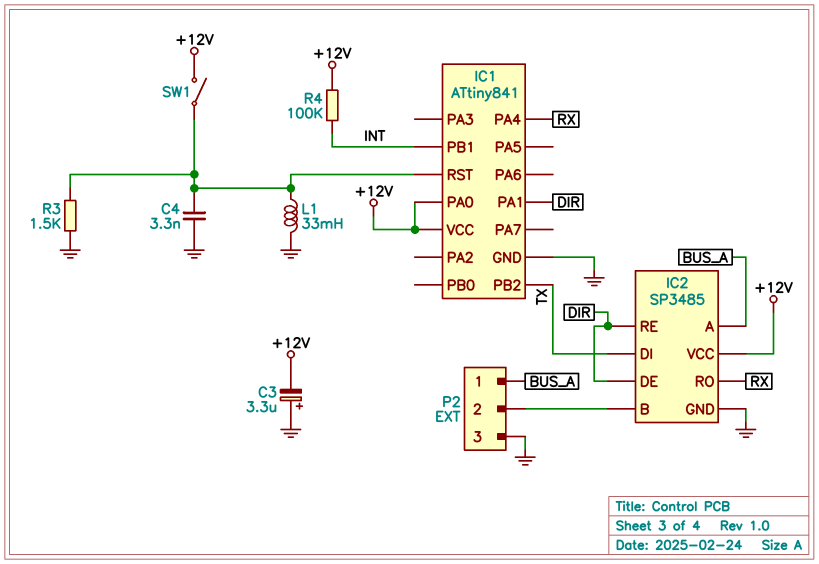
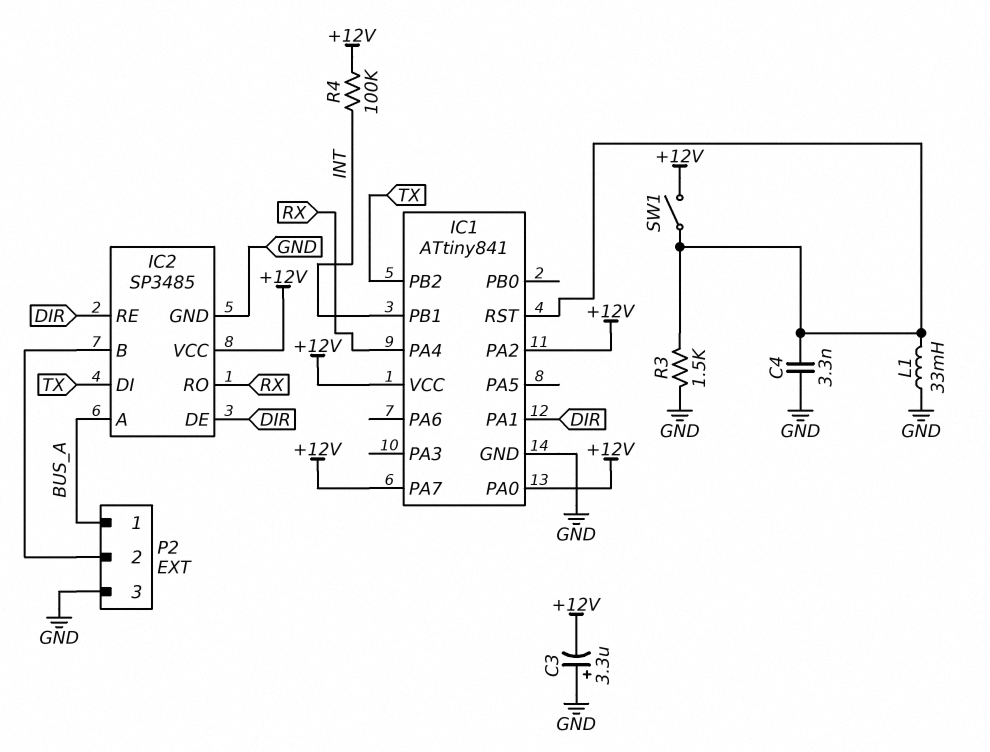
IC1 pin PA2: none -> +12V
IC1 pin PA7: none -> +12V

